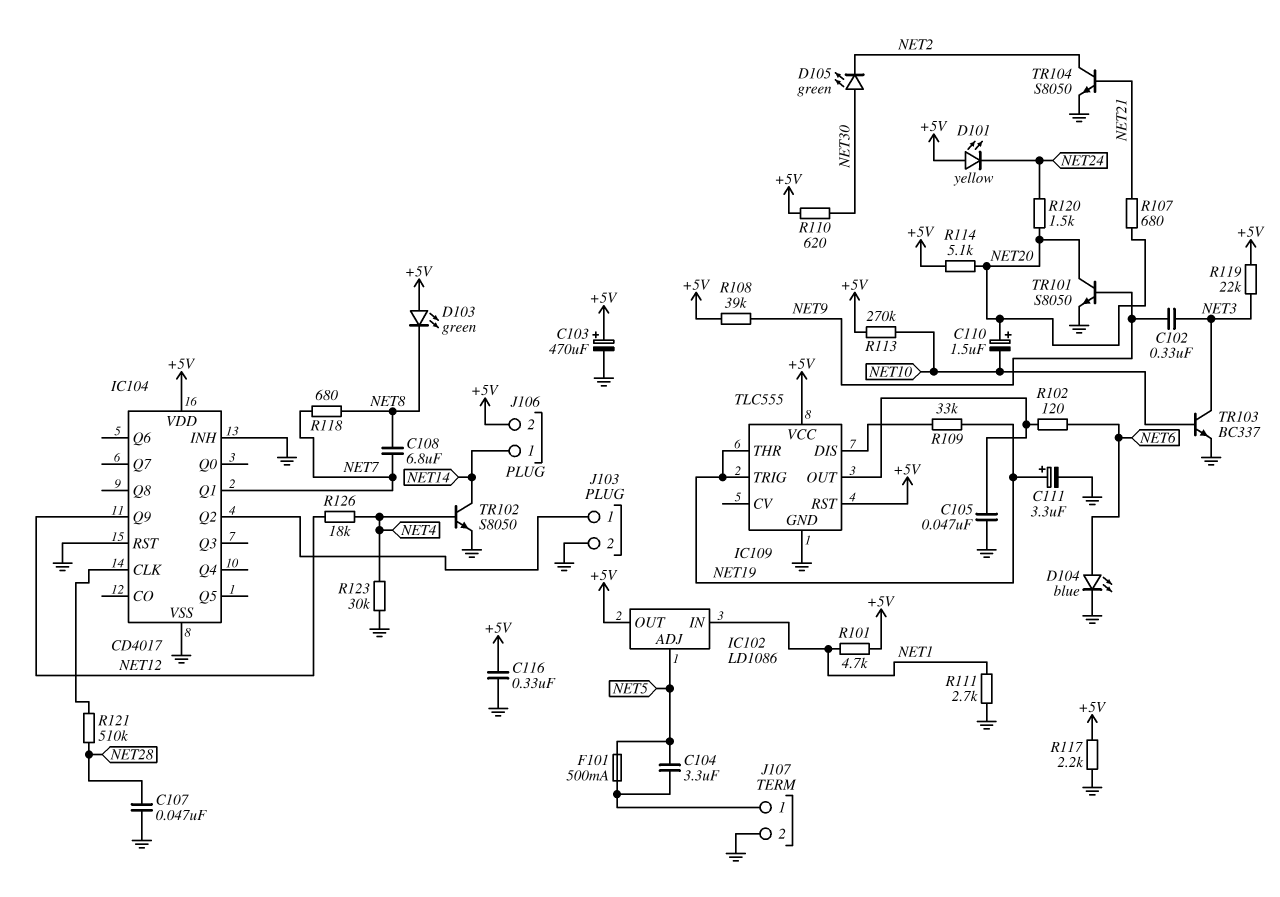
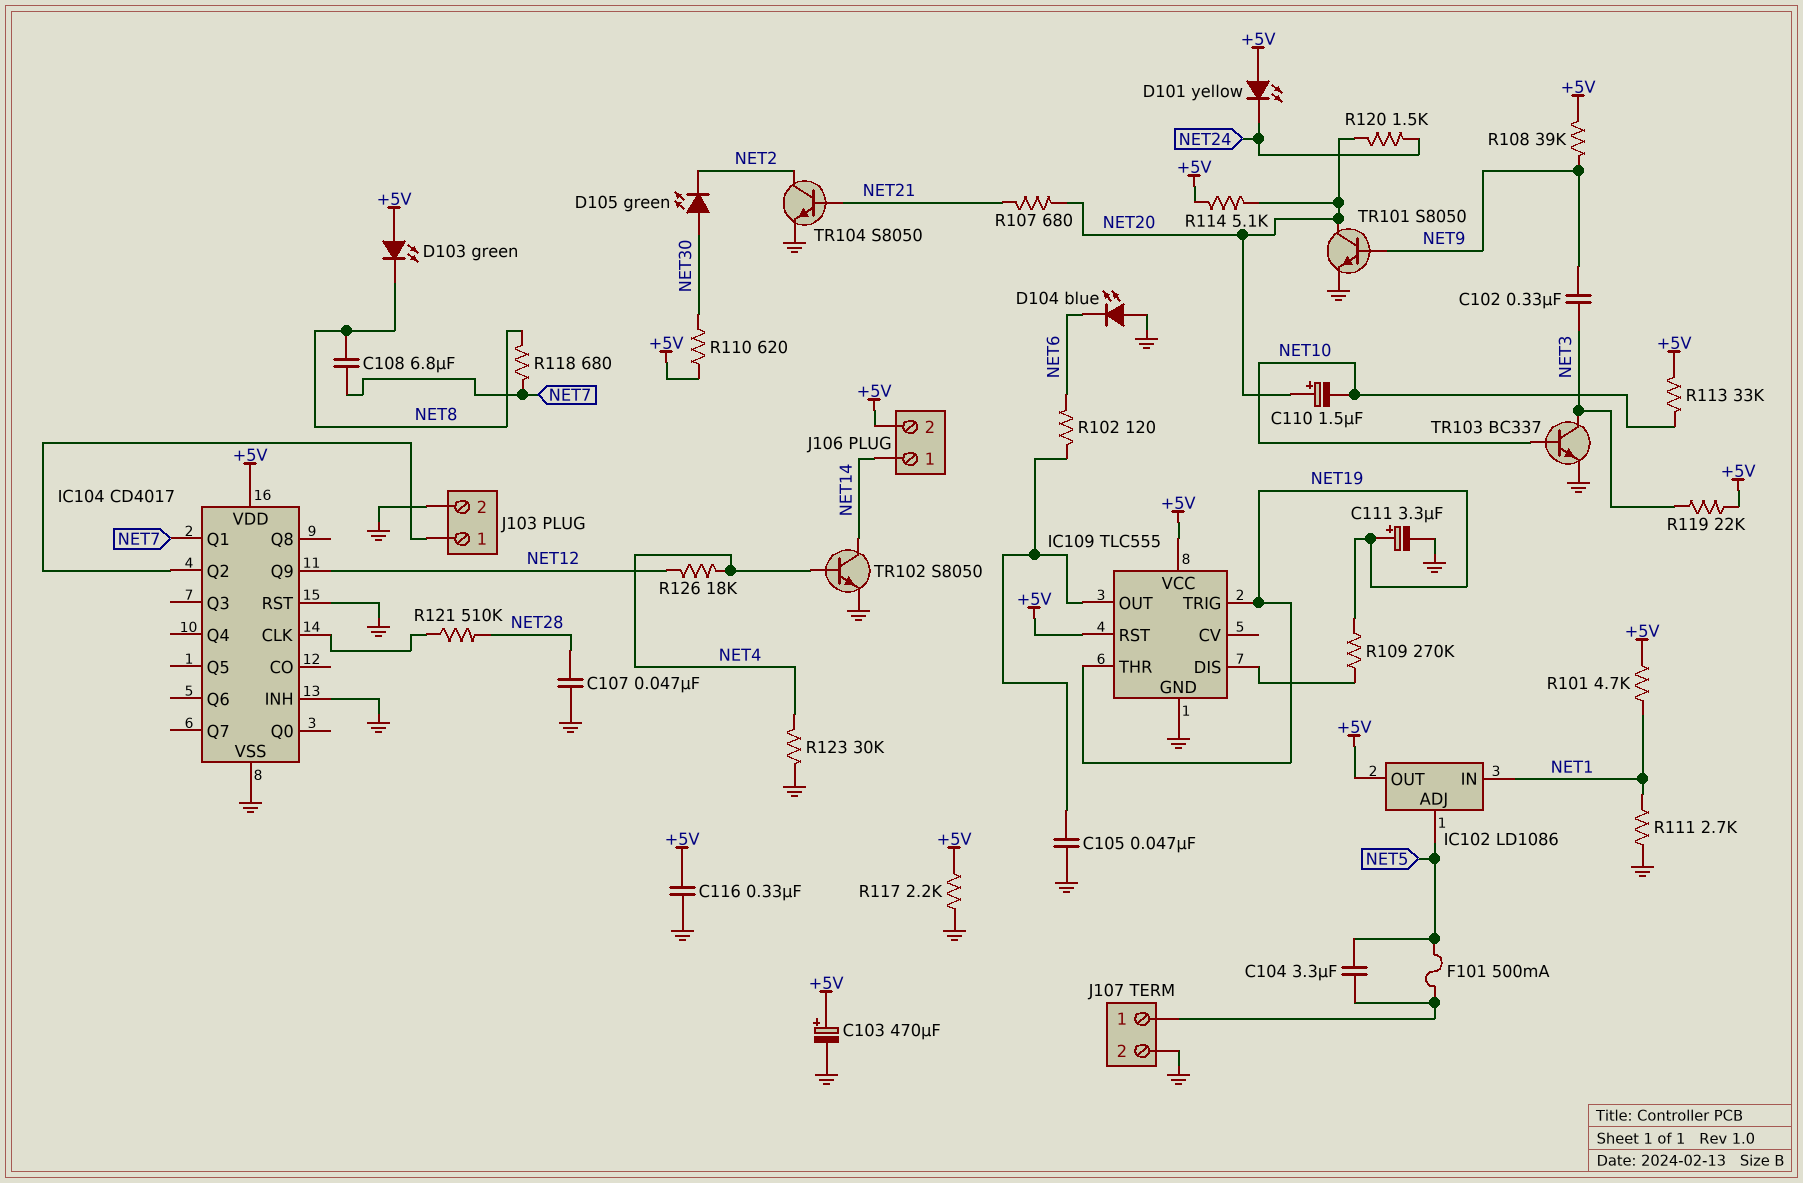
D104: LED blue (A NET6, K GND) -> LED blue (A GND, K NET6)
R109: 33k (IC109/DIS, NET19) -> 270k (IC109/DIS, NET19)
R113: 270k (+5V, NET10) -> 33k (+5V, NET10)

